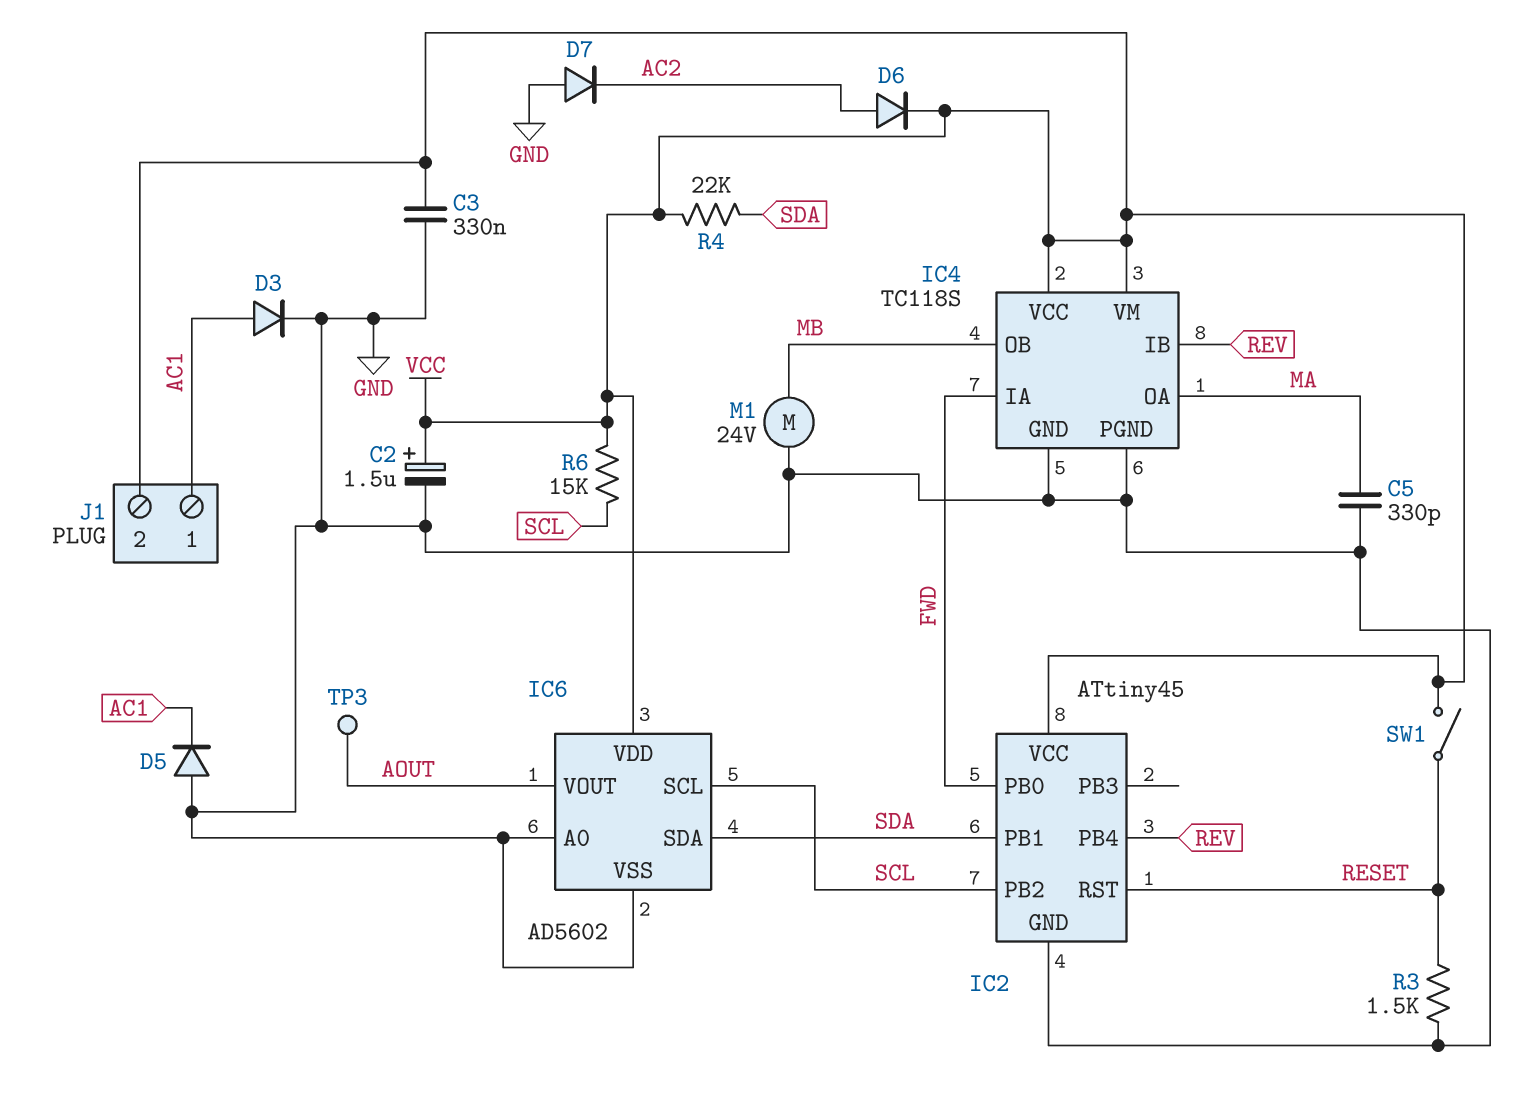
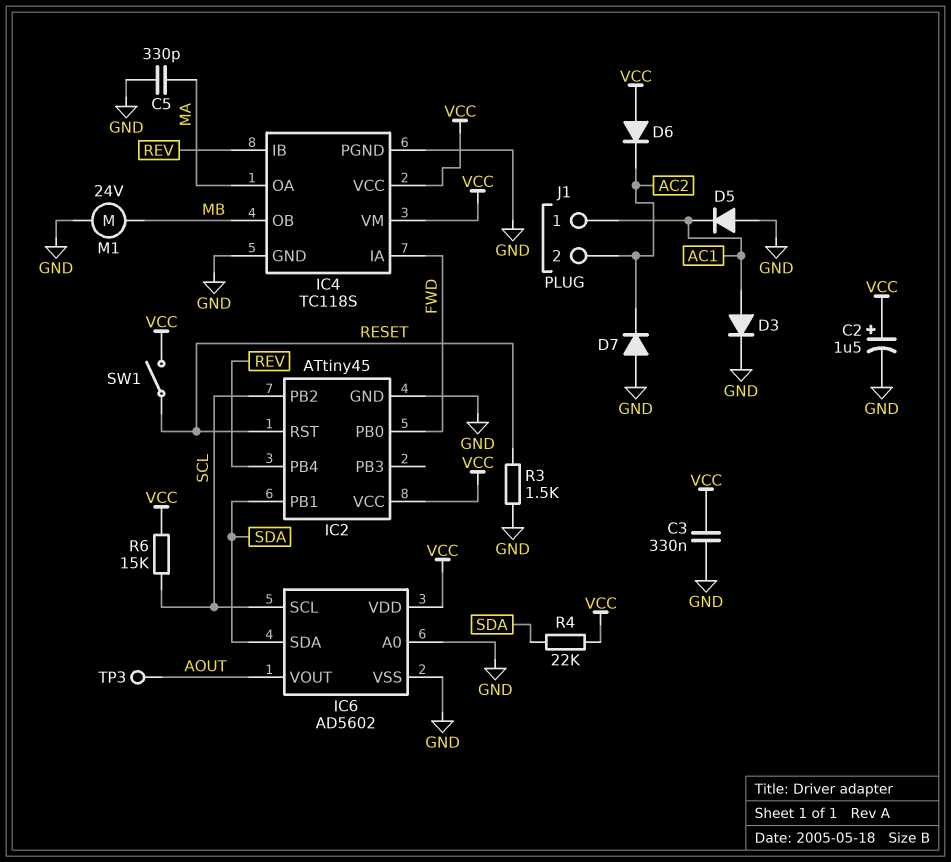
D6: diode (A AC2, K VCC) -> diode (A VCC, K AC2)
J1 pin 2: VCC -> AC2

